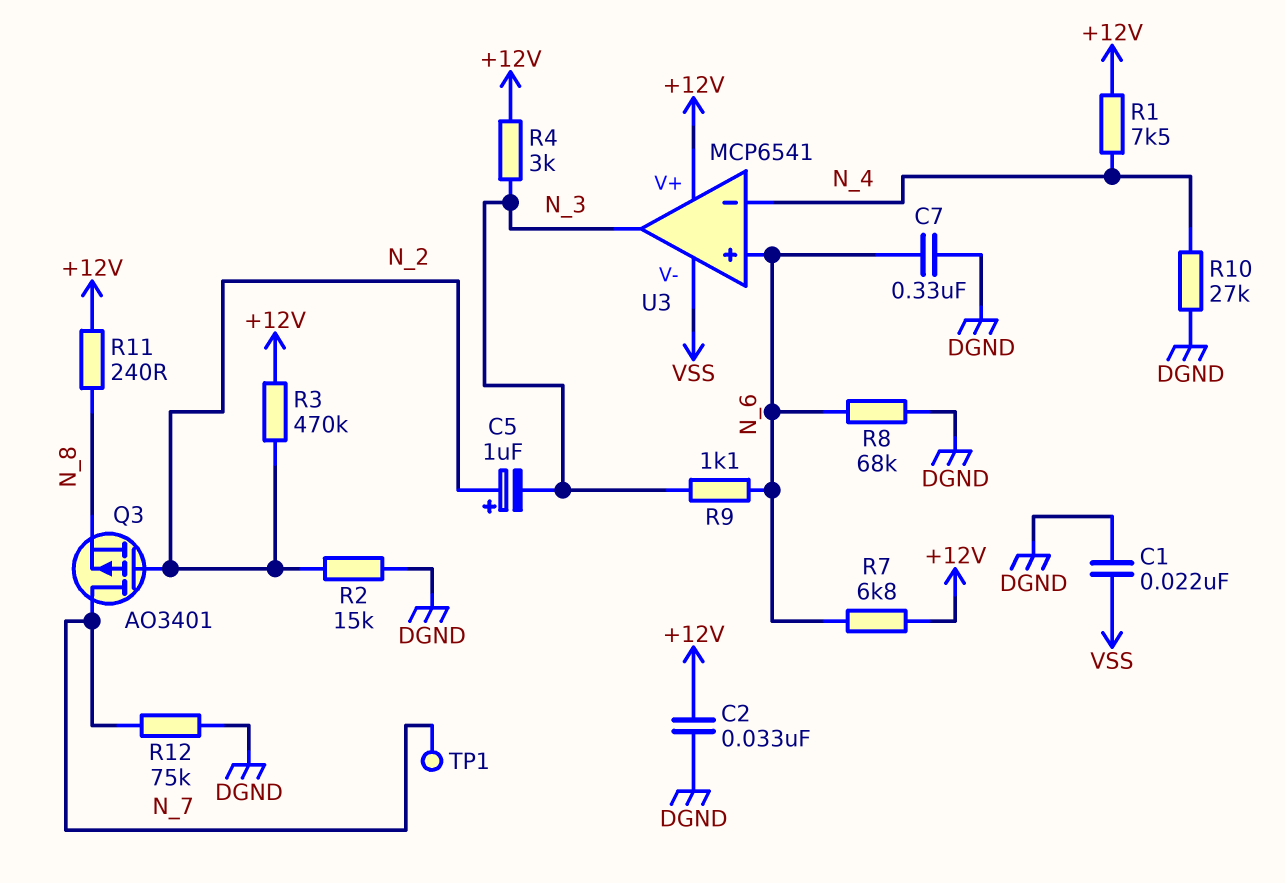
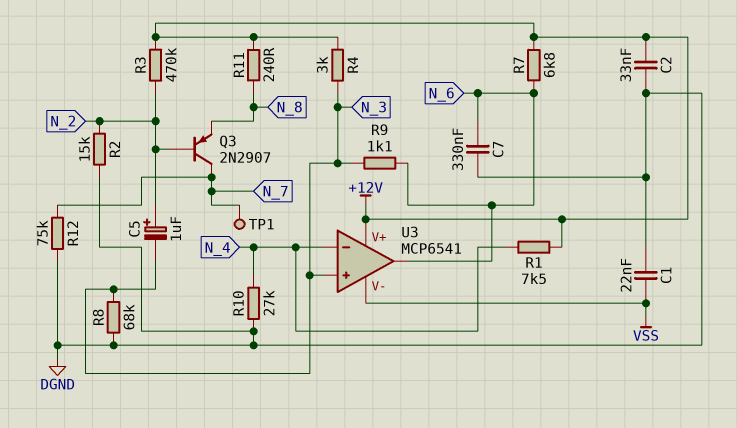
Q3: PMOS AO3401 (G N_2, D N_7, S N_8) -> PNP 2N2907 (B N_2, C N_7, E N_8)
R8: 68k (DGND, N_6) -> 68k (DGND, N_3)
U3 pin in+: N_6 -> N_3
U3 pin out: N_3 -> N_6

